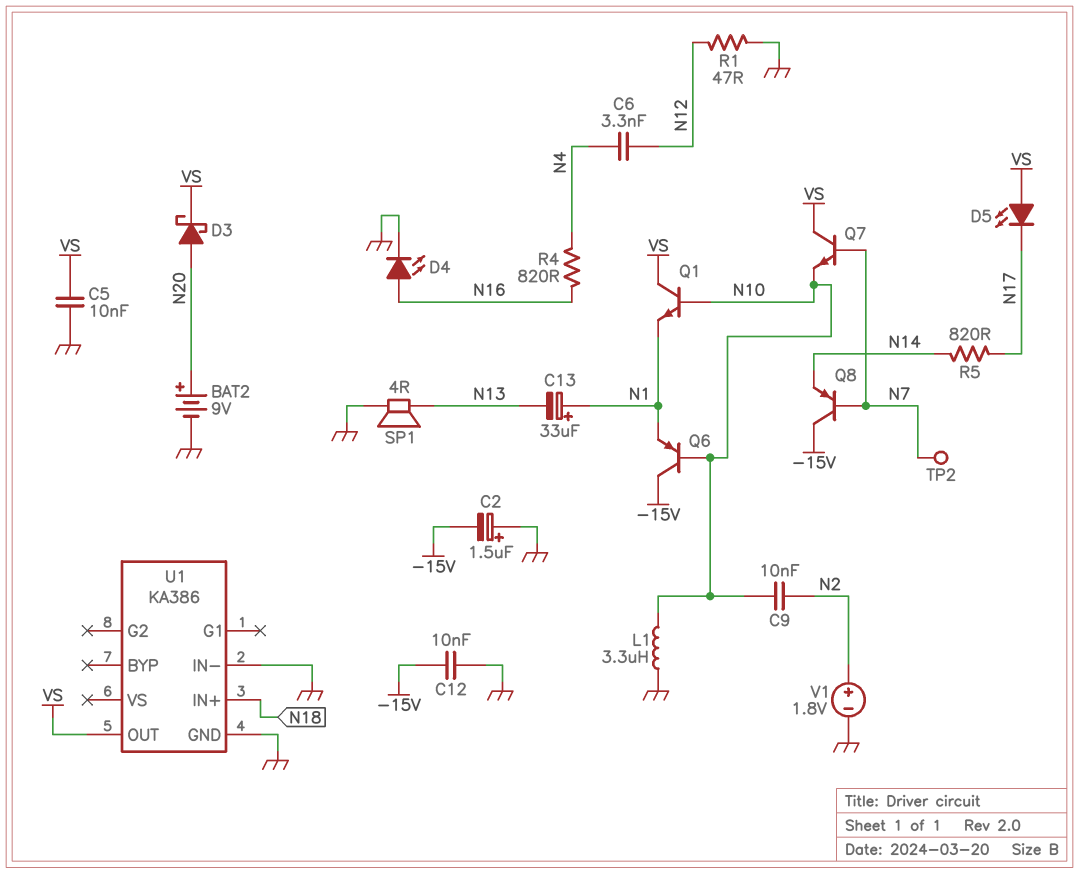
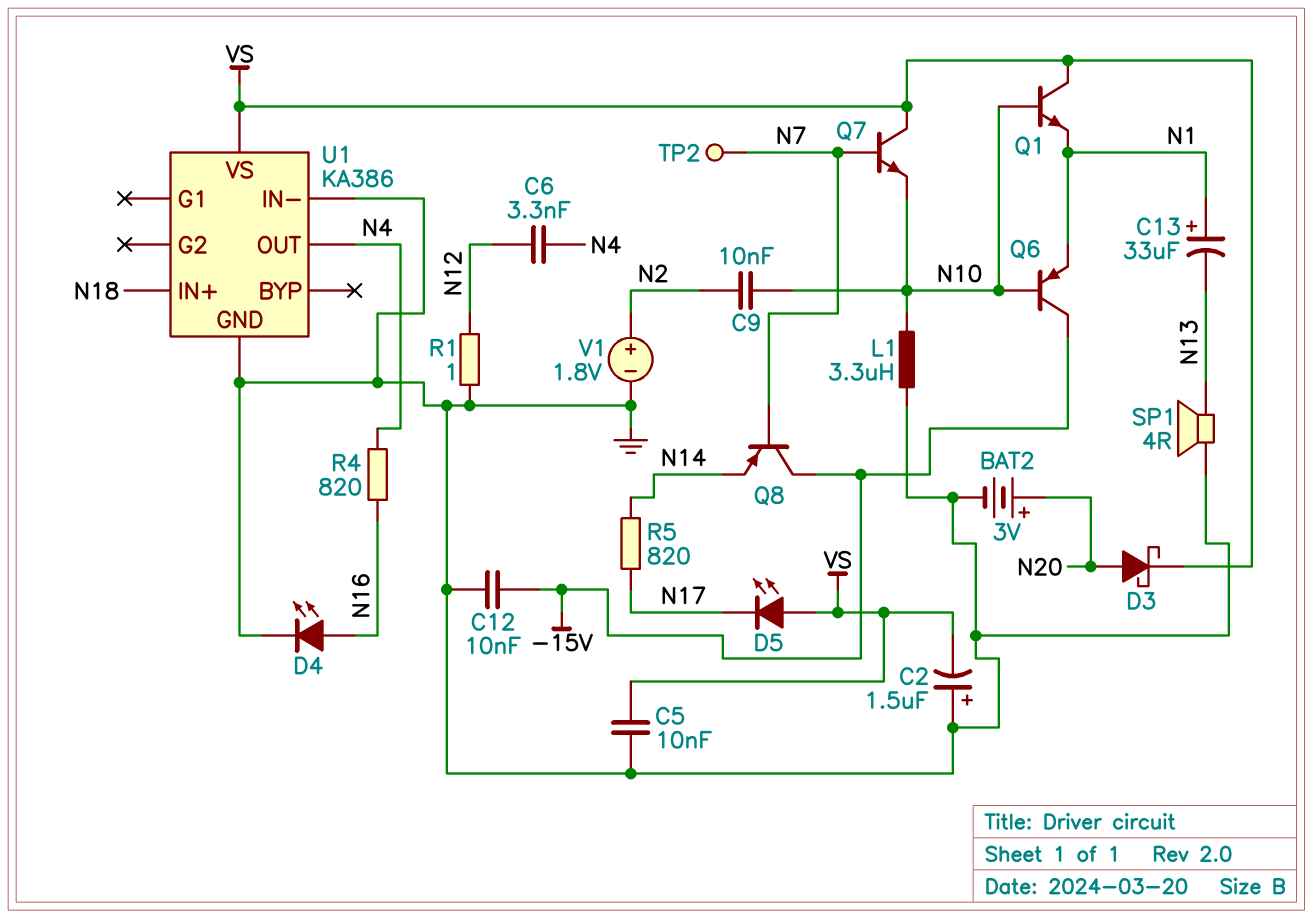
BAT2: 9V (plus N20, minus GND) -> 3V (plus N20, minus GND)
C2: 1.5uF (plus GND, minus -15V) -> 1.5uF (plus GND, minus VS)
R1: 47 (GND, N12) -> 1 (GND, N12)
U1 pin OUT: VS -> N4
U1 pin VS: none -> VS

